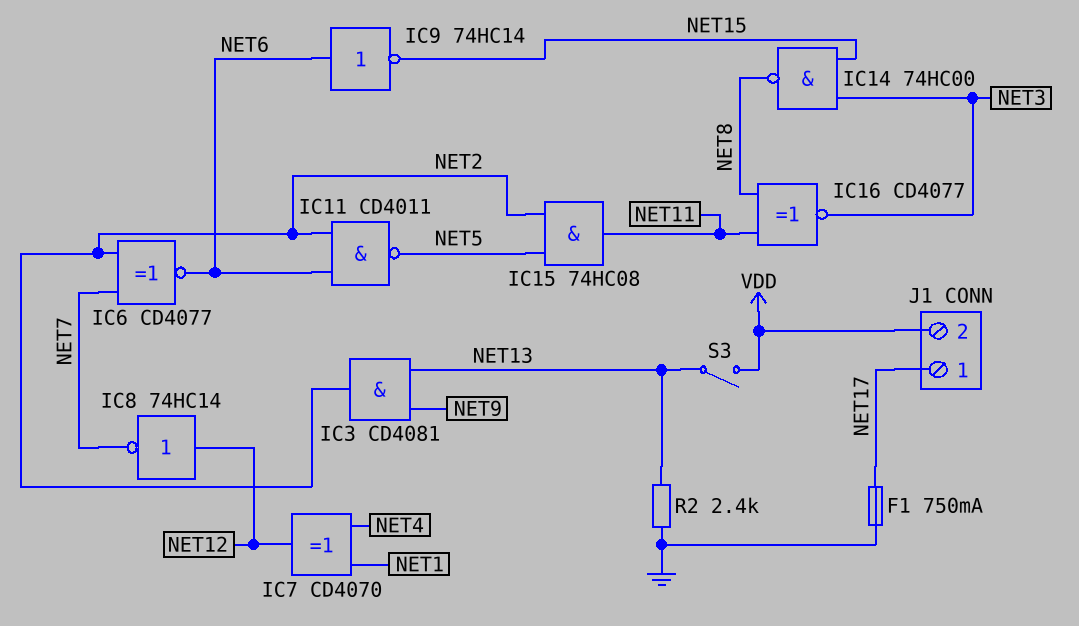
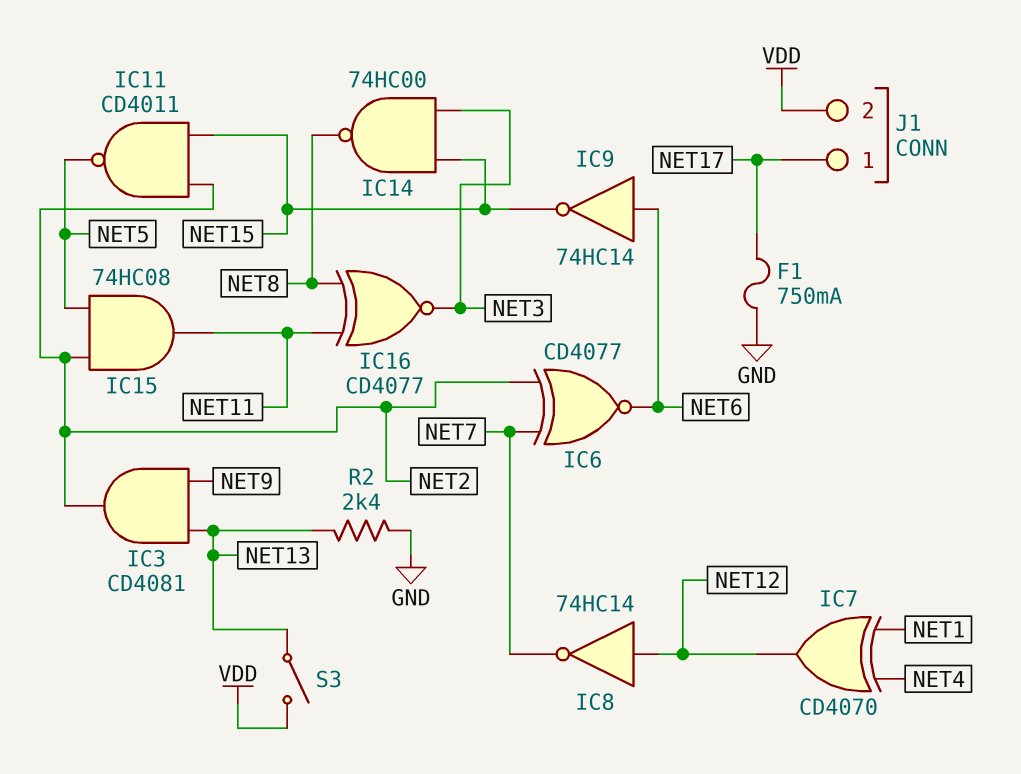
IC11: NAND CD4011 (in NET2, in NET6, out NET5) -> NAND CD4011 (in NET2, in NET15, out NET5)

